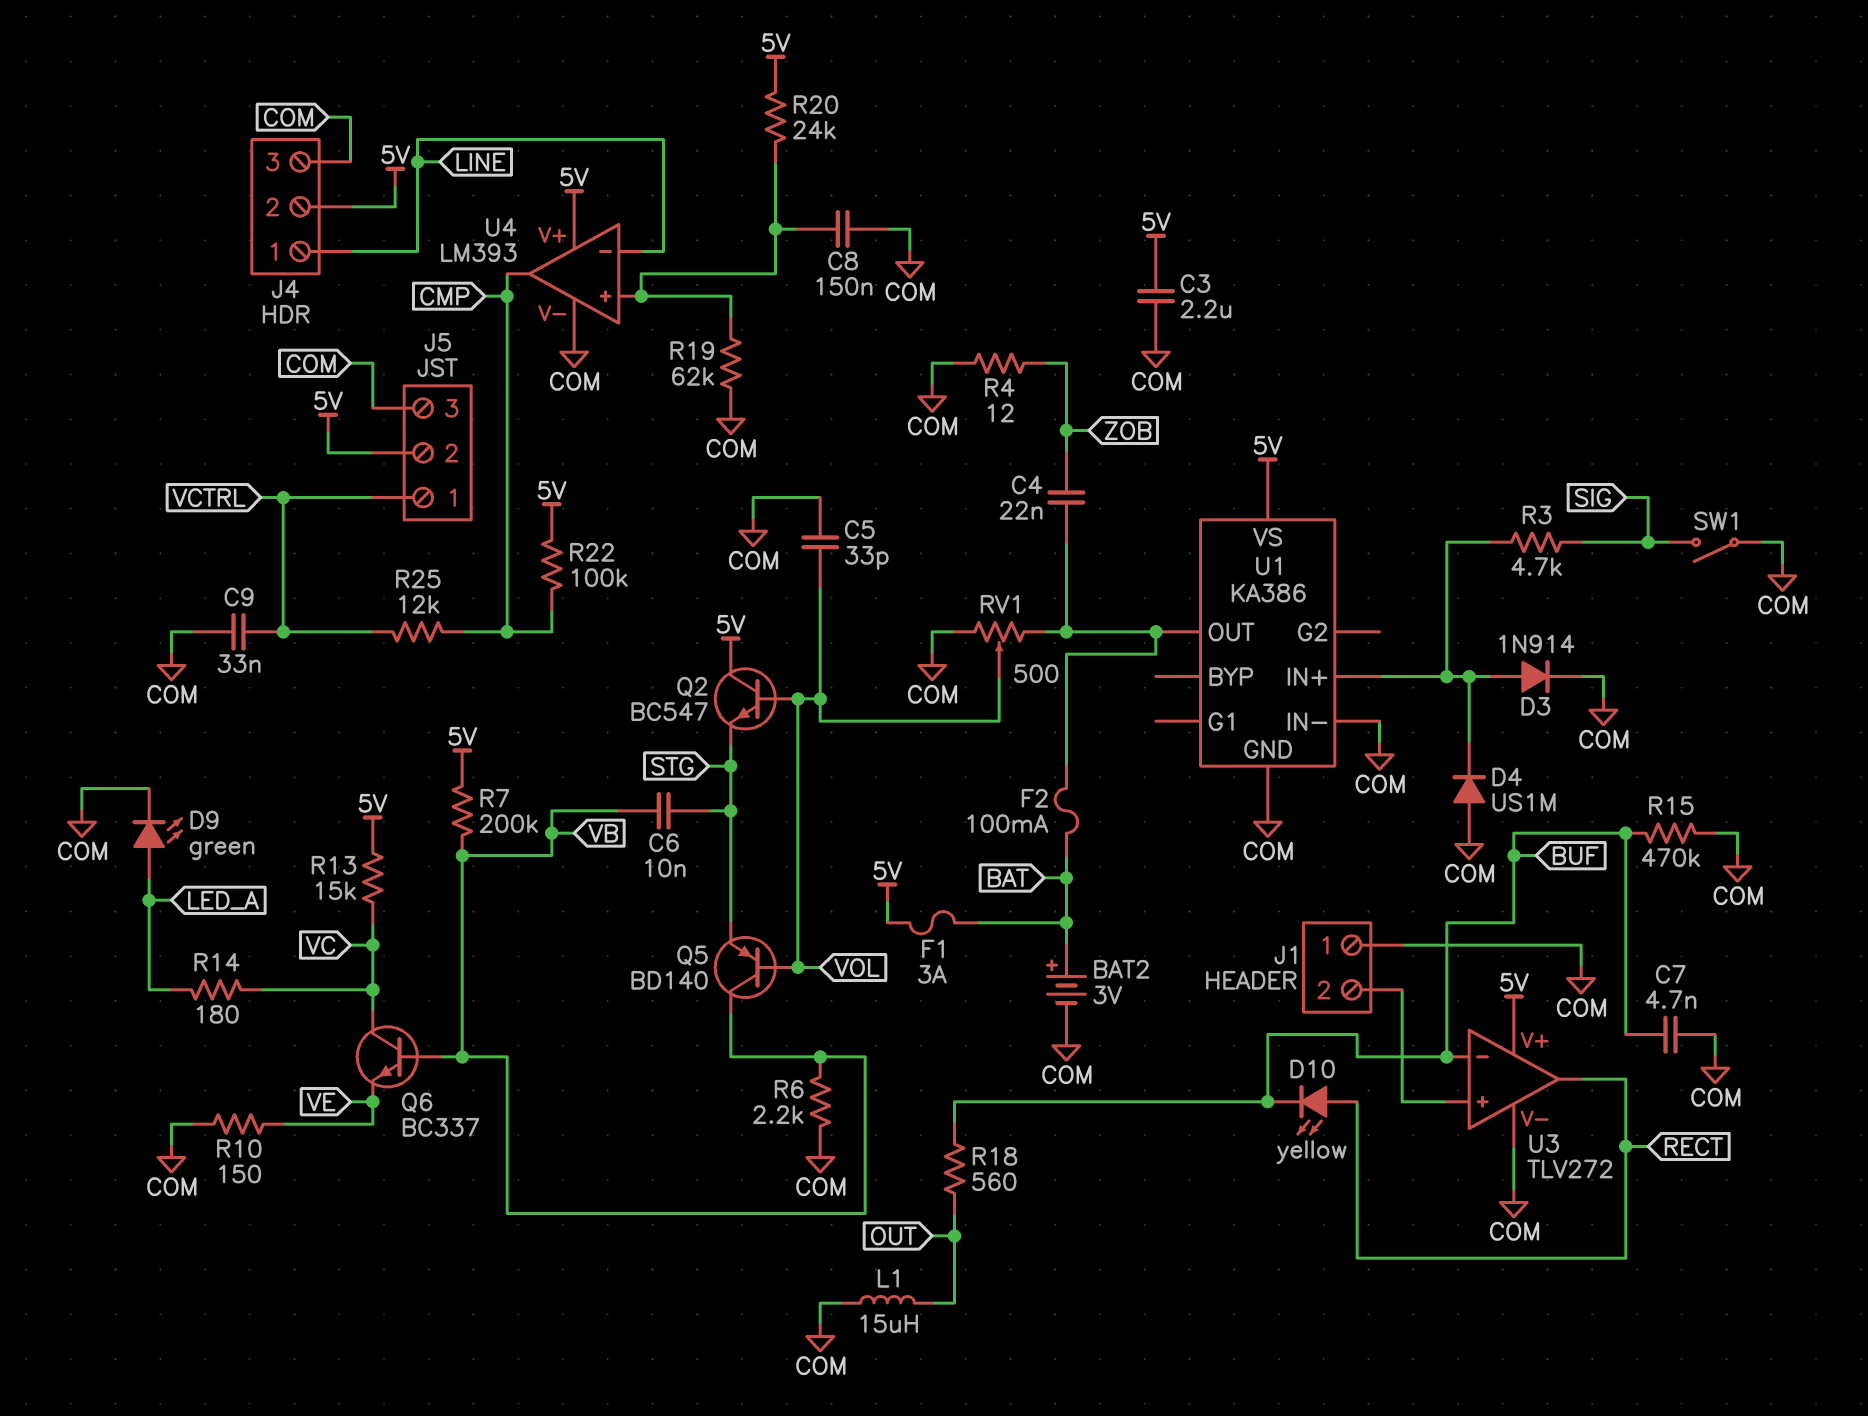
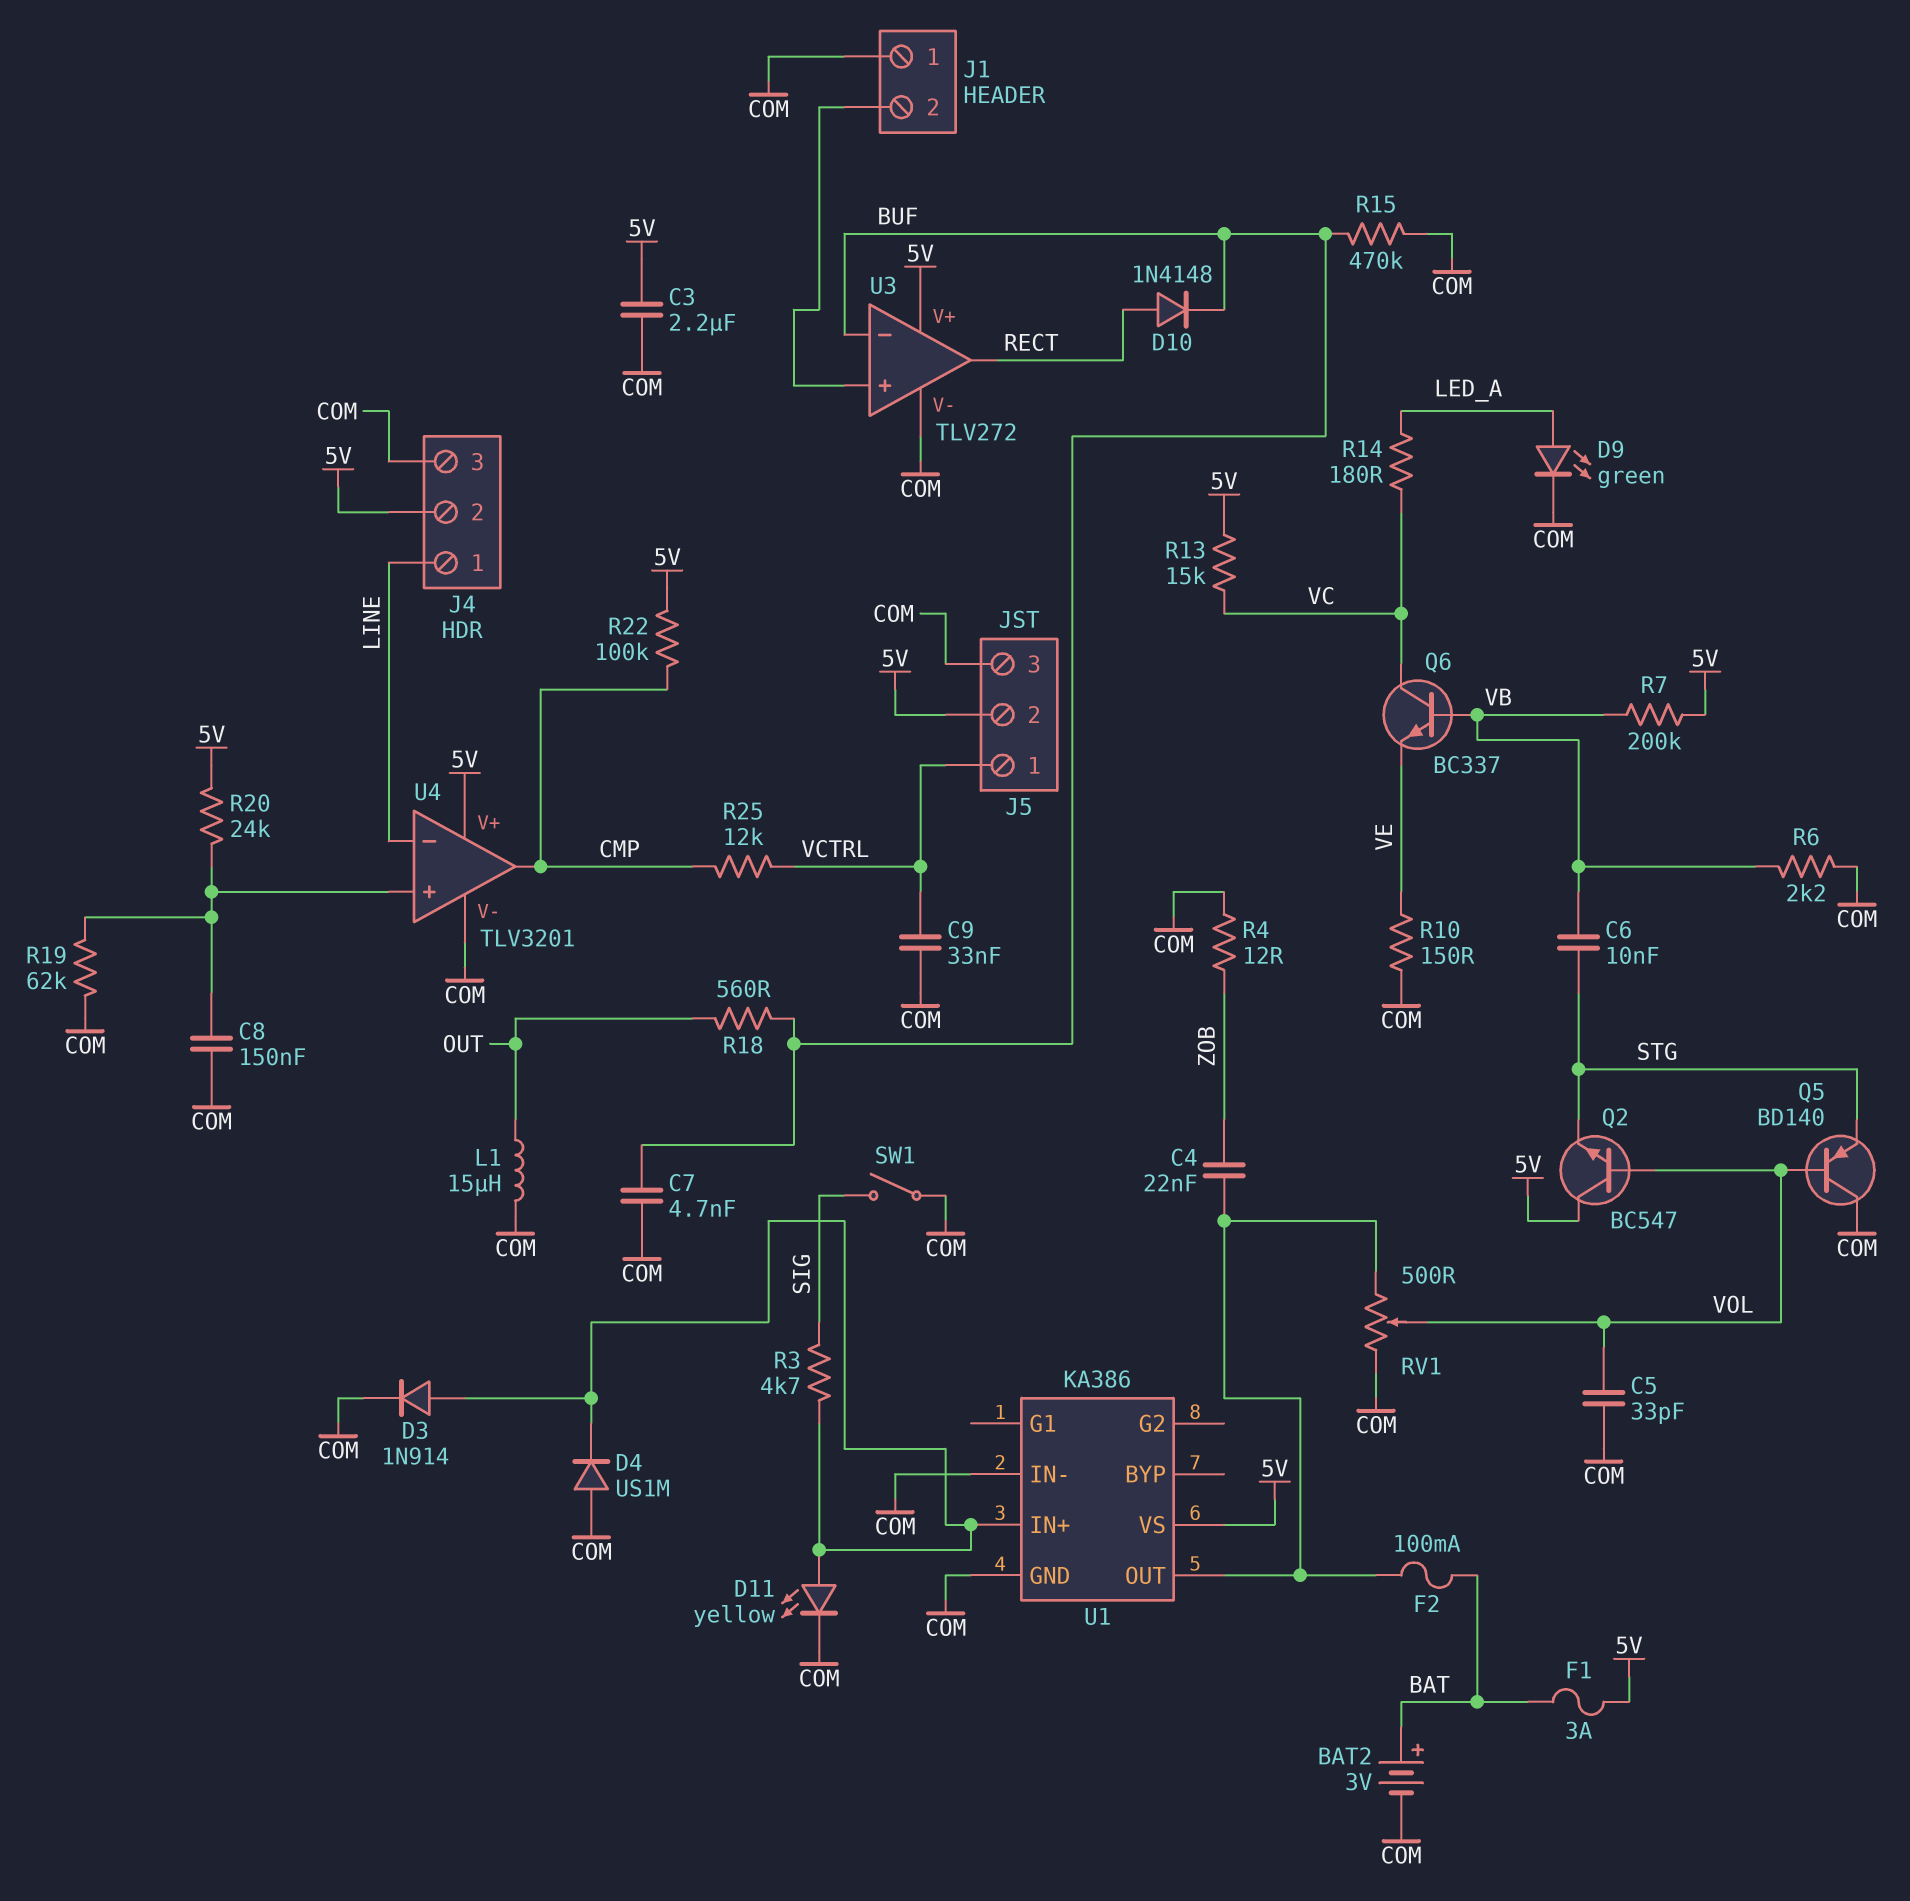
D10: LED yellow (A RECT, K BUF) -> diode 1N4148 (A RECT, K BUF)
D11: none -> LED yellow (A U1/IN+, K COM)
Q5: PNP BD140 (B VOL, C VB, E STG) -> PNP BD140 (B VOL, C COM, E STG)
U4: LM393 -> TLV3201

